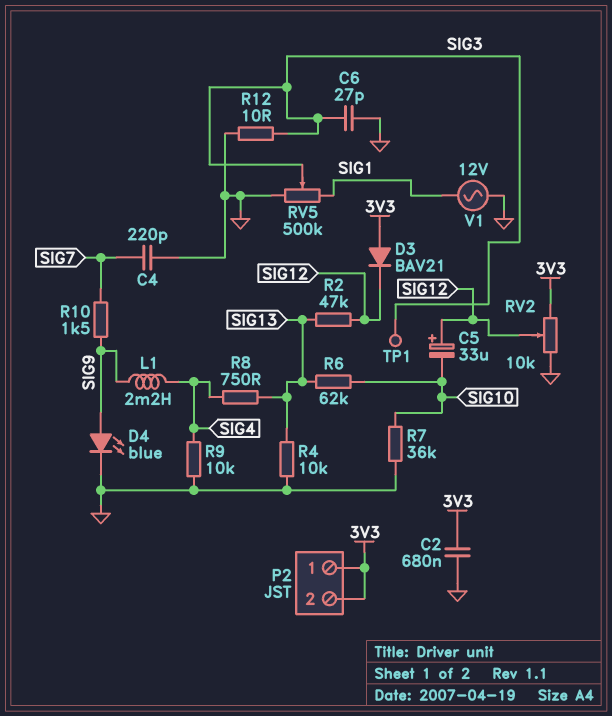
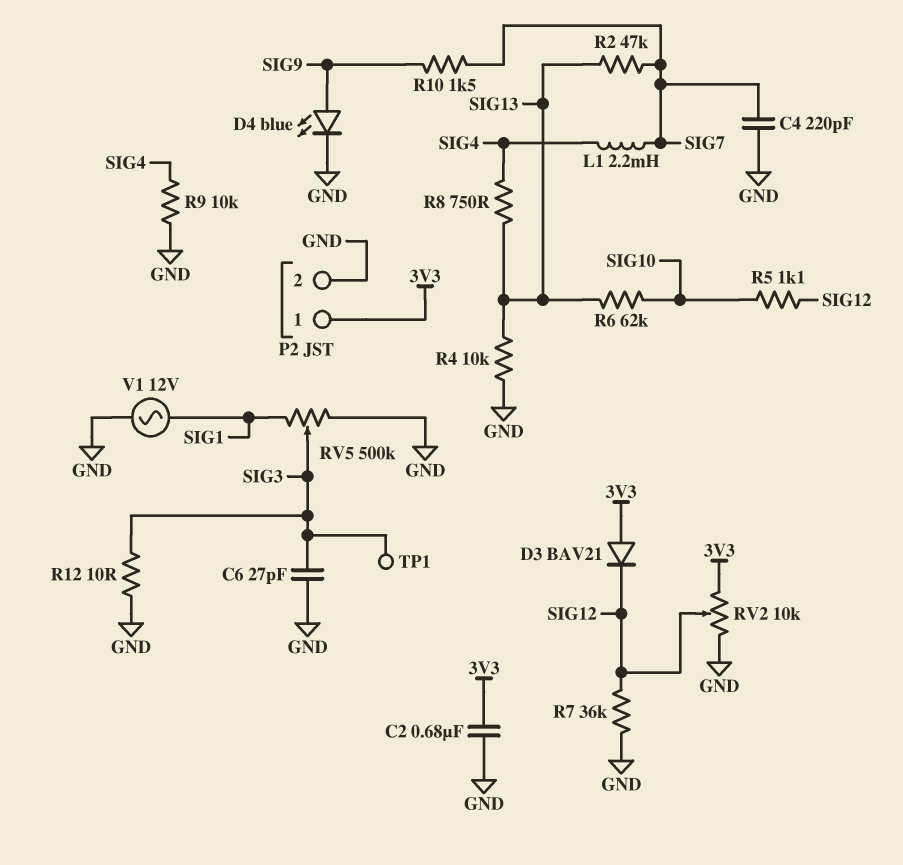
C5: 33uF (plus SIG12, minus SIG10) -> none
L1: 2.2mH (SIG4, SIG9) -> 2.2mH (SIG4, SIG7)
P2 pin 2: 3V3 -> GND
R2: 47k (SIG12, SIG13) -> 47k (SIG7, SIG13)
R5: none -> 1.1k (SIG10, SIG12)
R7: 36k (GND, SIG10) -> 36k (GND, SIG12)

